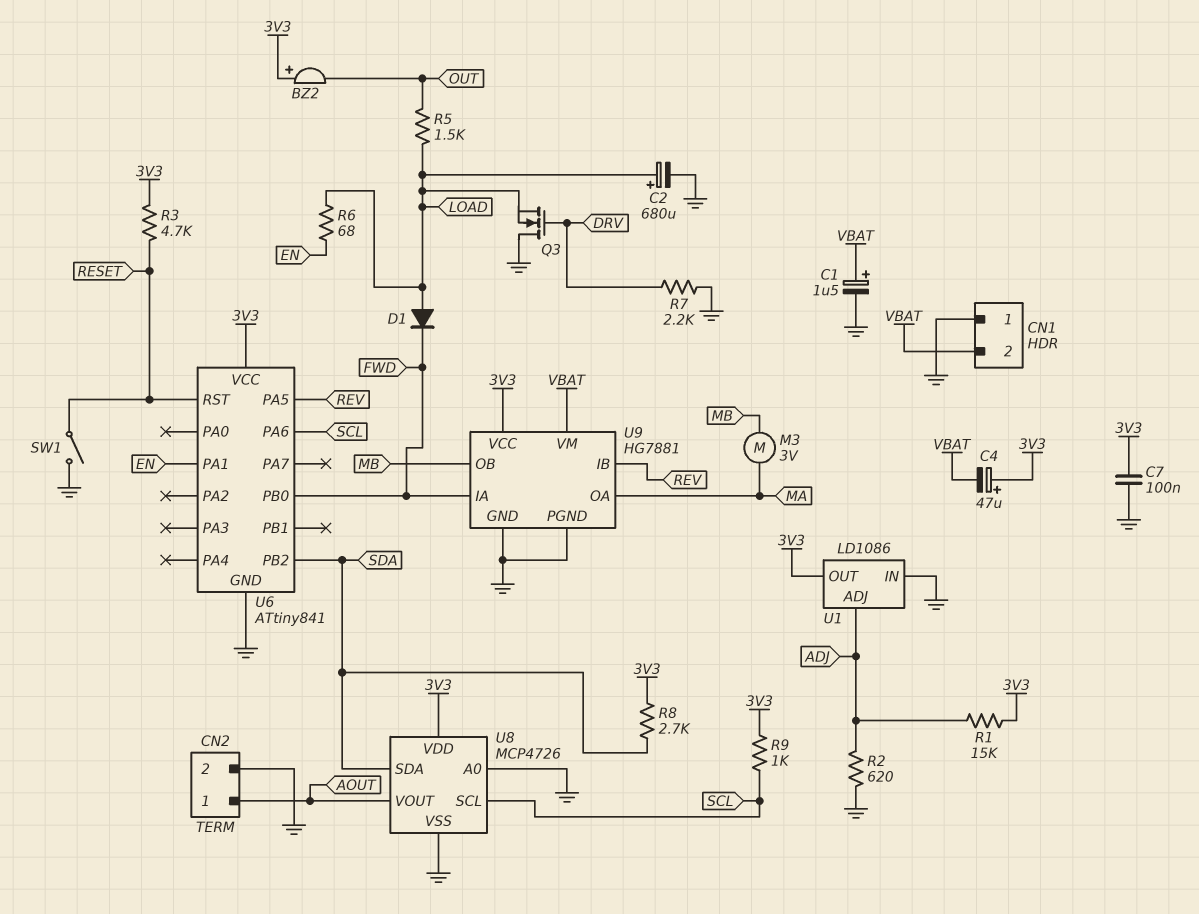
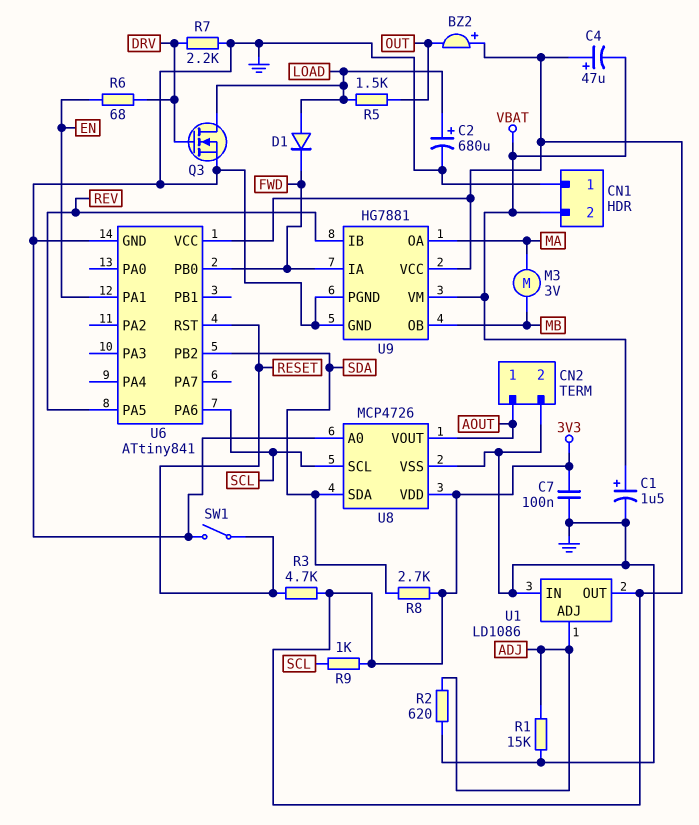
Q3: NMOS (G DRV, D GND, S LOAD) -> NMOS (G DRV, D LOAD, S GND)
R1: 15k (3V3, ADJ) -> 15k (ADJ, GND)
R6: 68 (EN, LOAD) -> 68 (DRV, EN)

